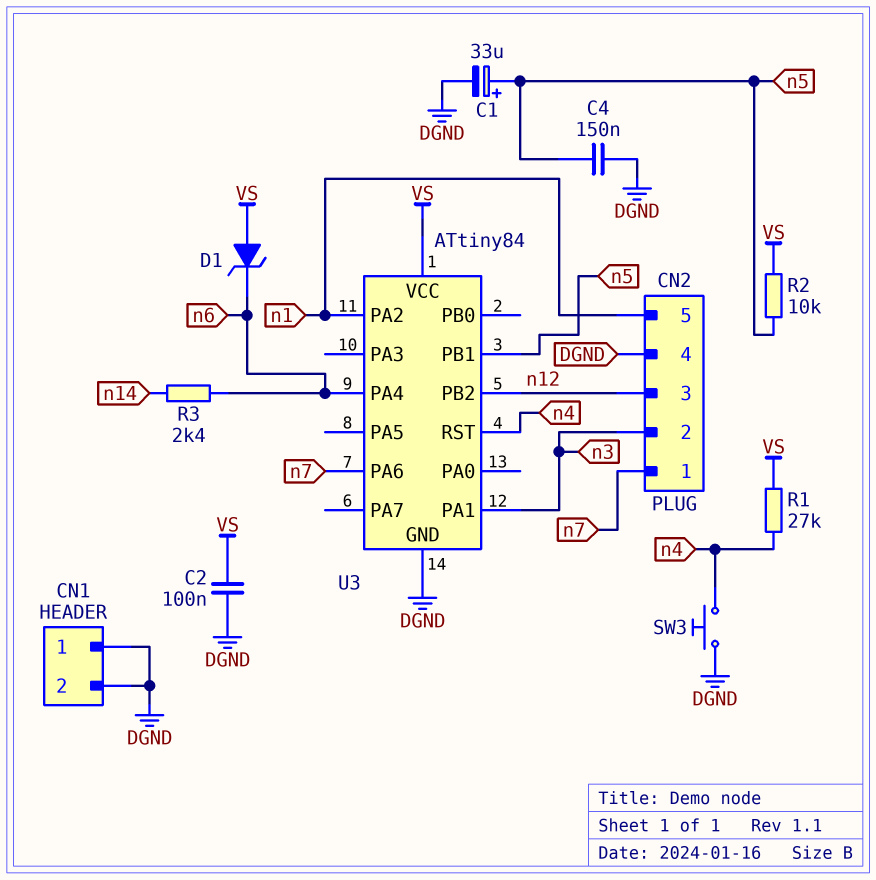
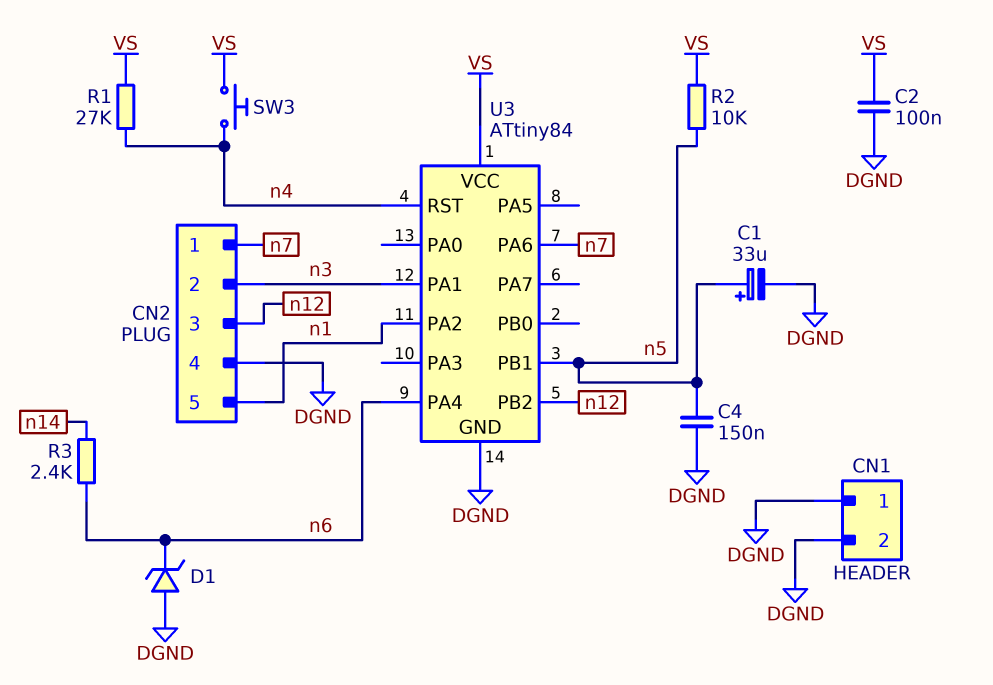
D1: zener (A VS, K n6) -> zener (A DGND, K n6)
SW3: button (DGND, n4) -> button (VS, n4)

